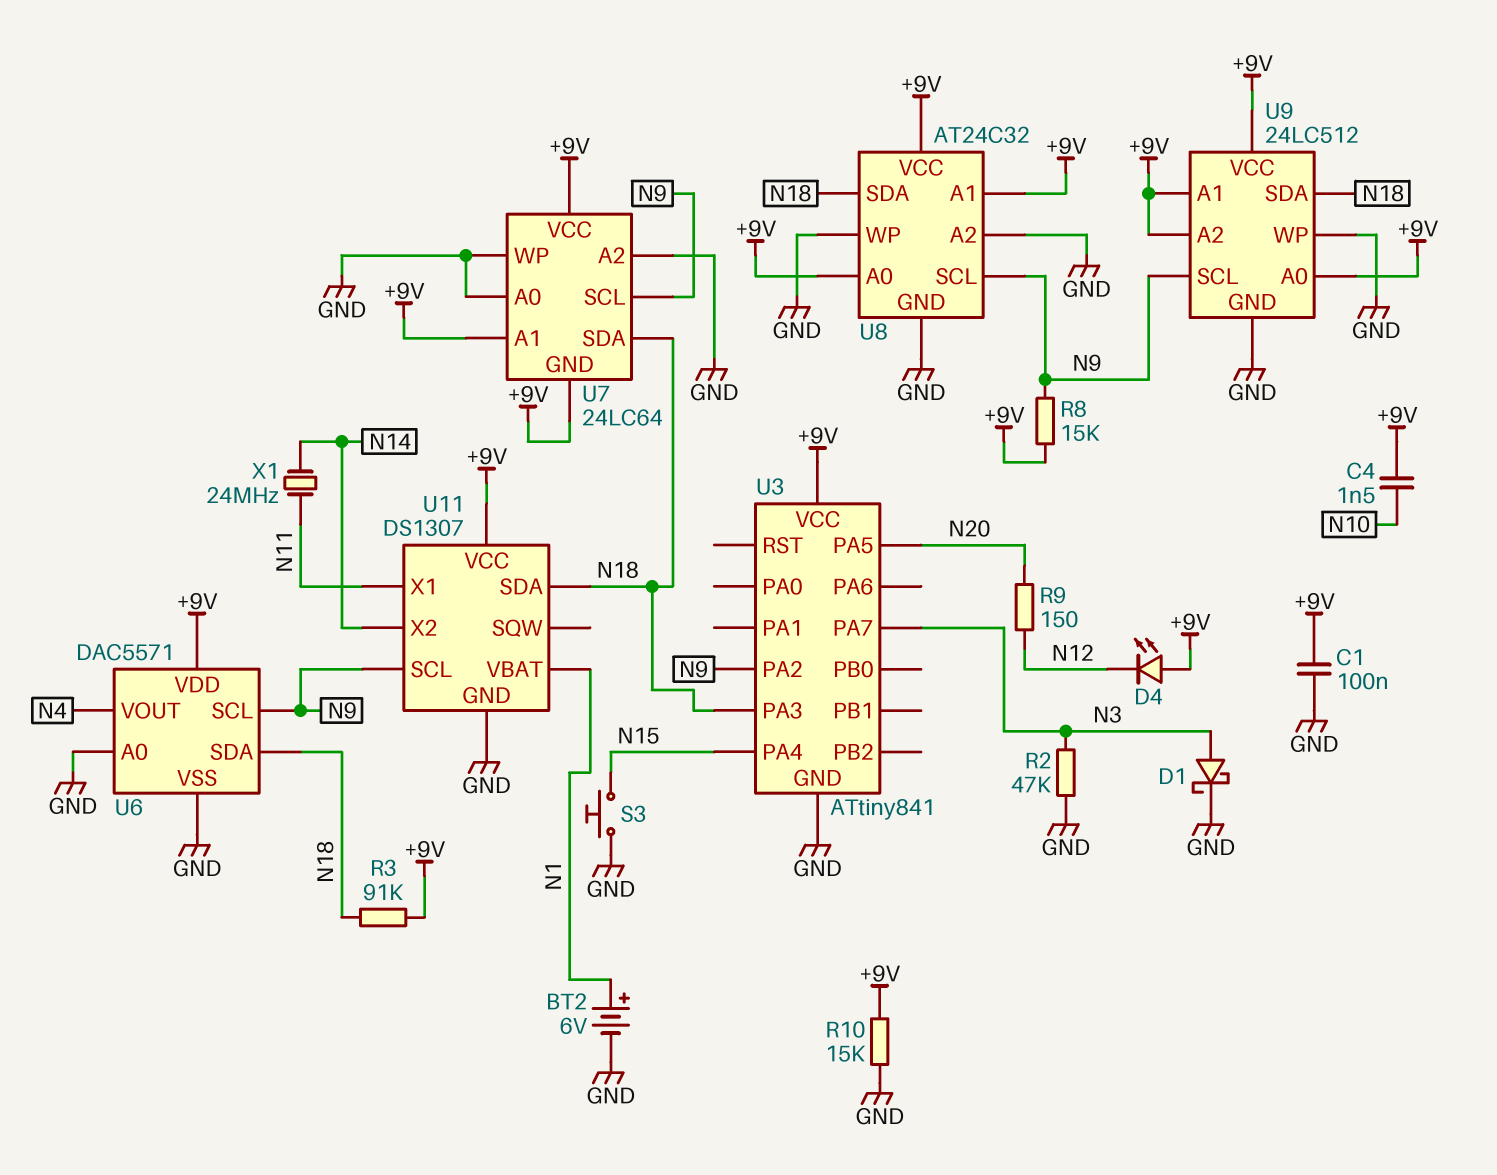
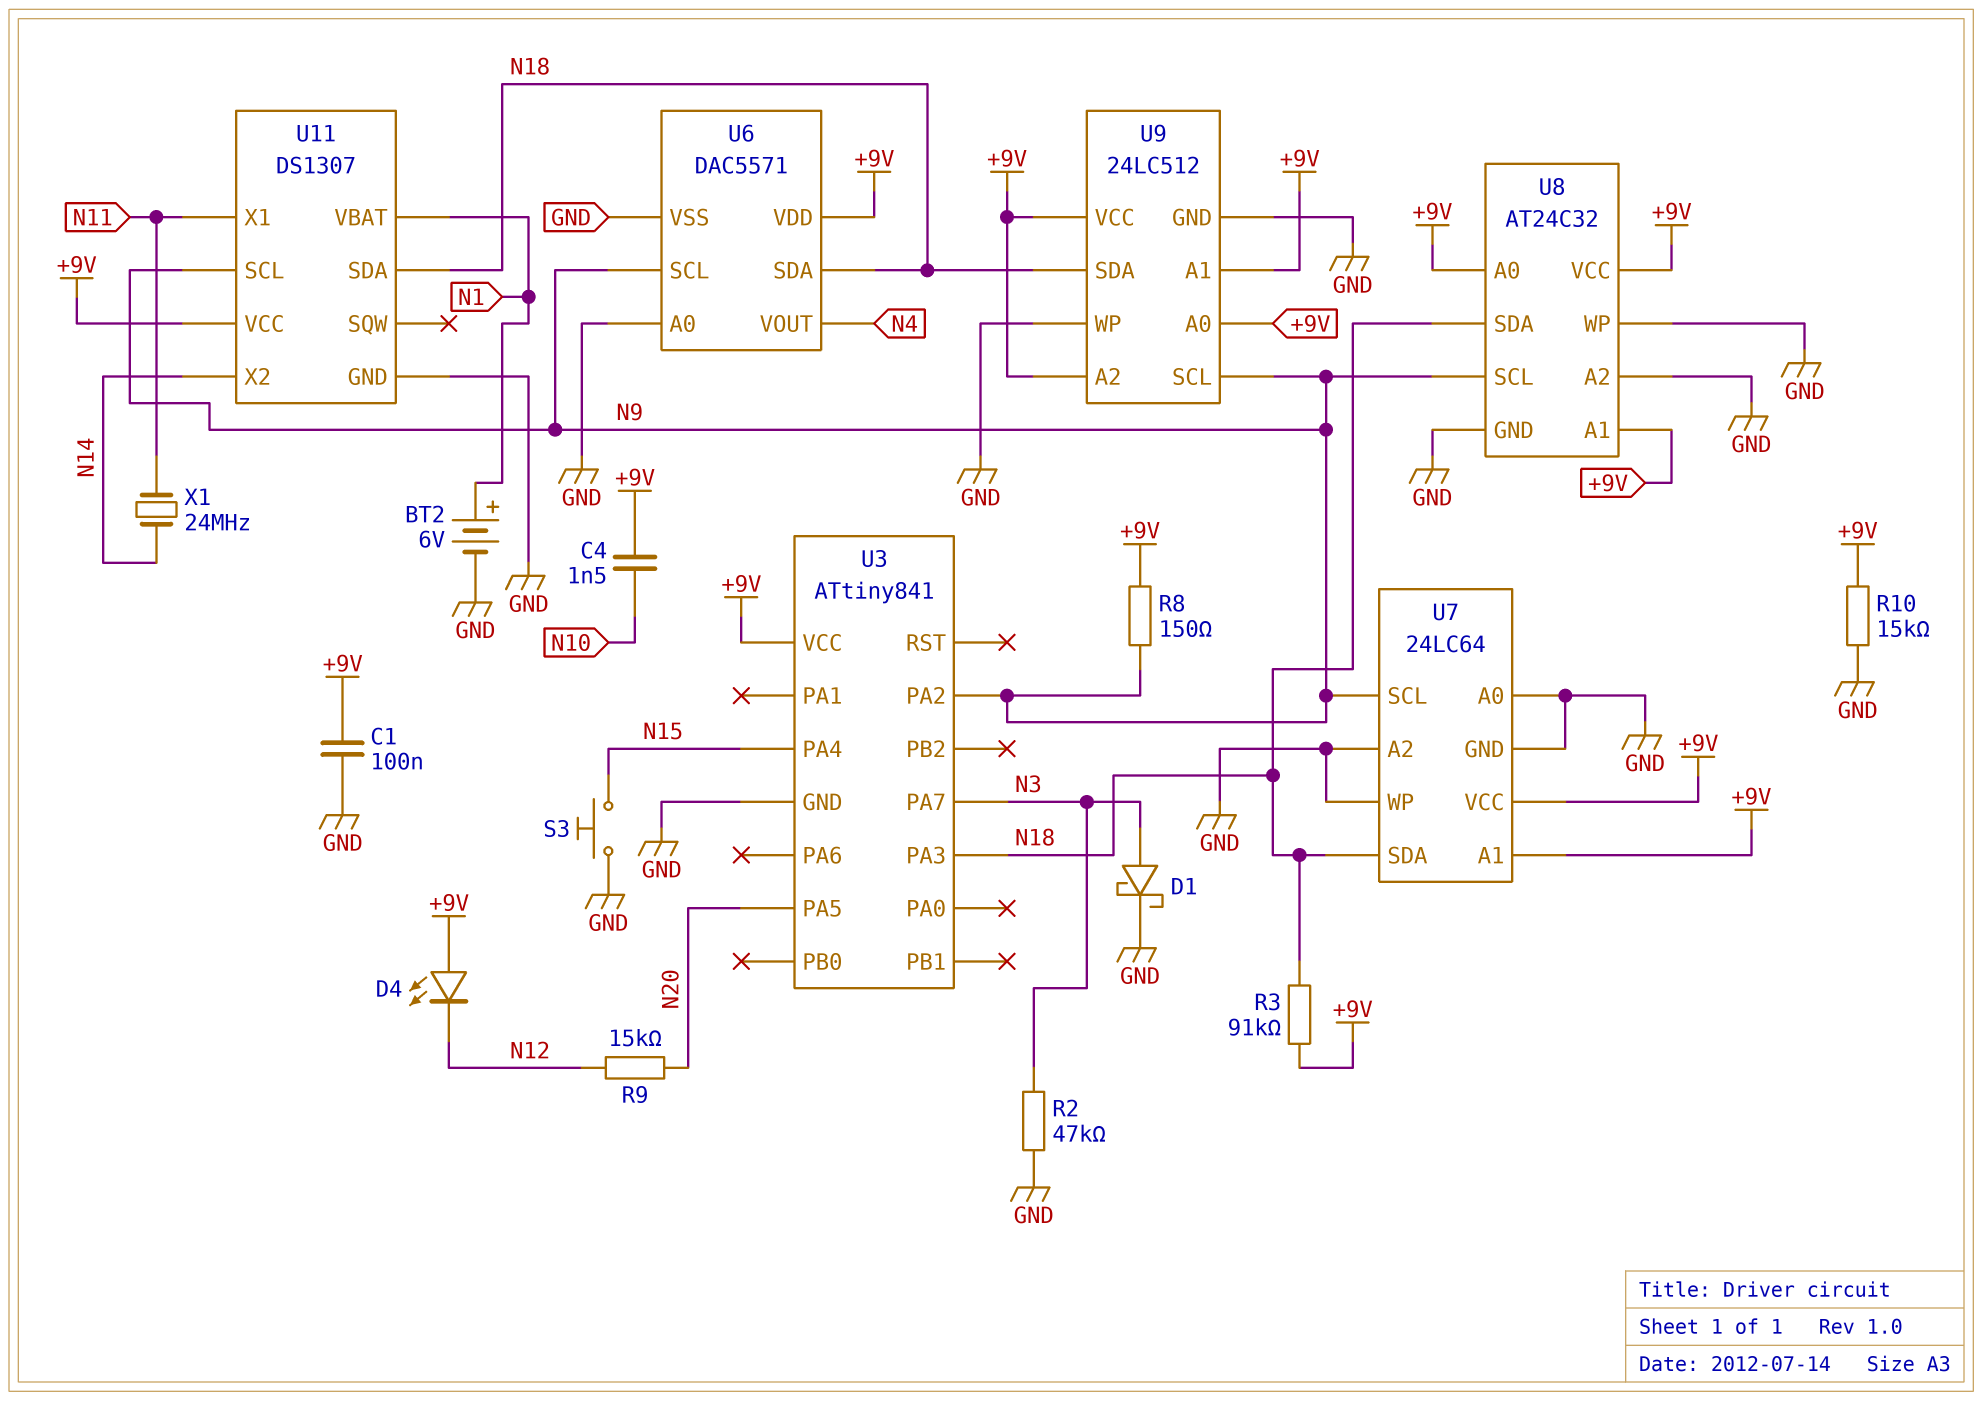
R8: 15k (+9V, N9) -> 150 (+9V, N9)
R9: 150 (N12, N20) -> 15k (N12, N20)
U7 pin GND: +9V -> GND

